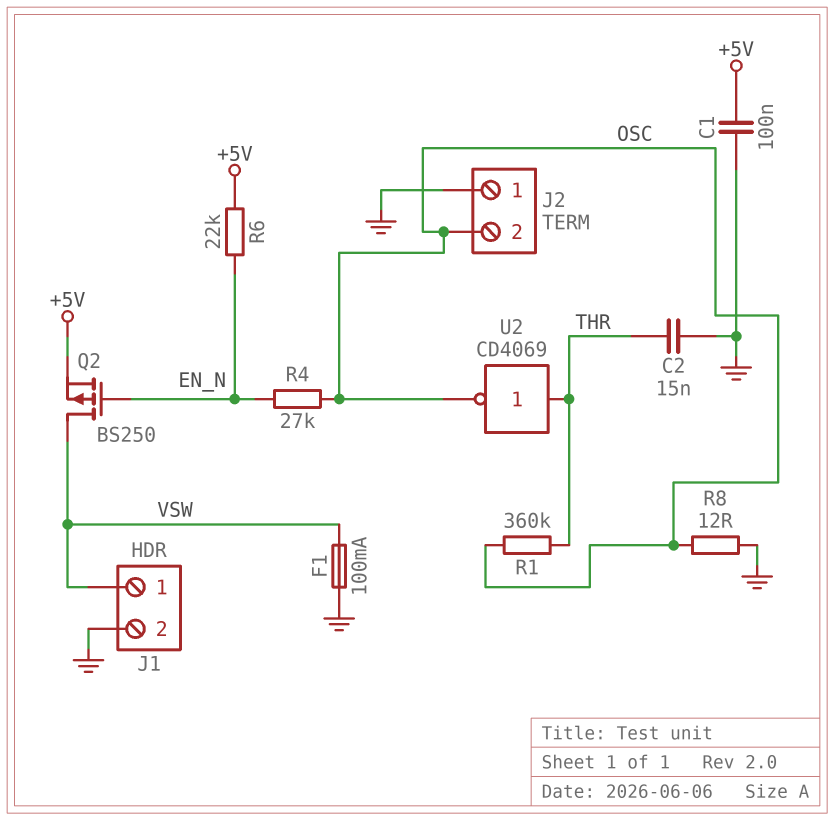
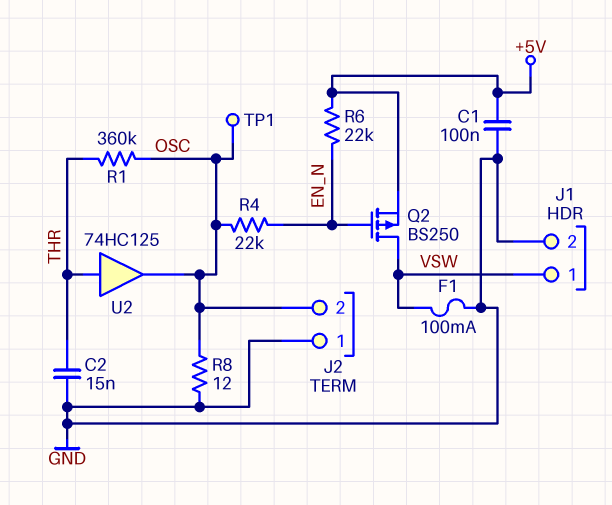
R4: 27k (EN_N, OSC) -> 22k (EN_N, OSC)
TP1: none -> test point (OSC)
U2: NOT CD4069 (in THR, out OSC) -> buffer 74HC125 (in THR, out OSC)

